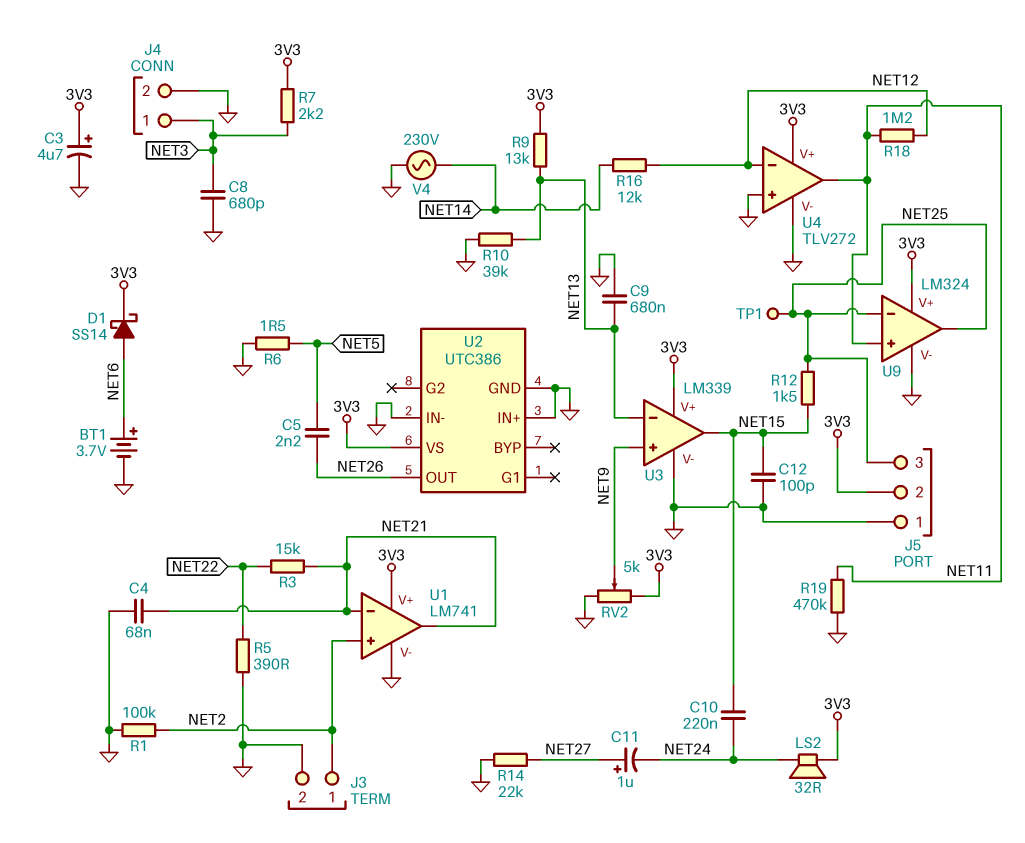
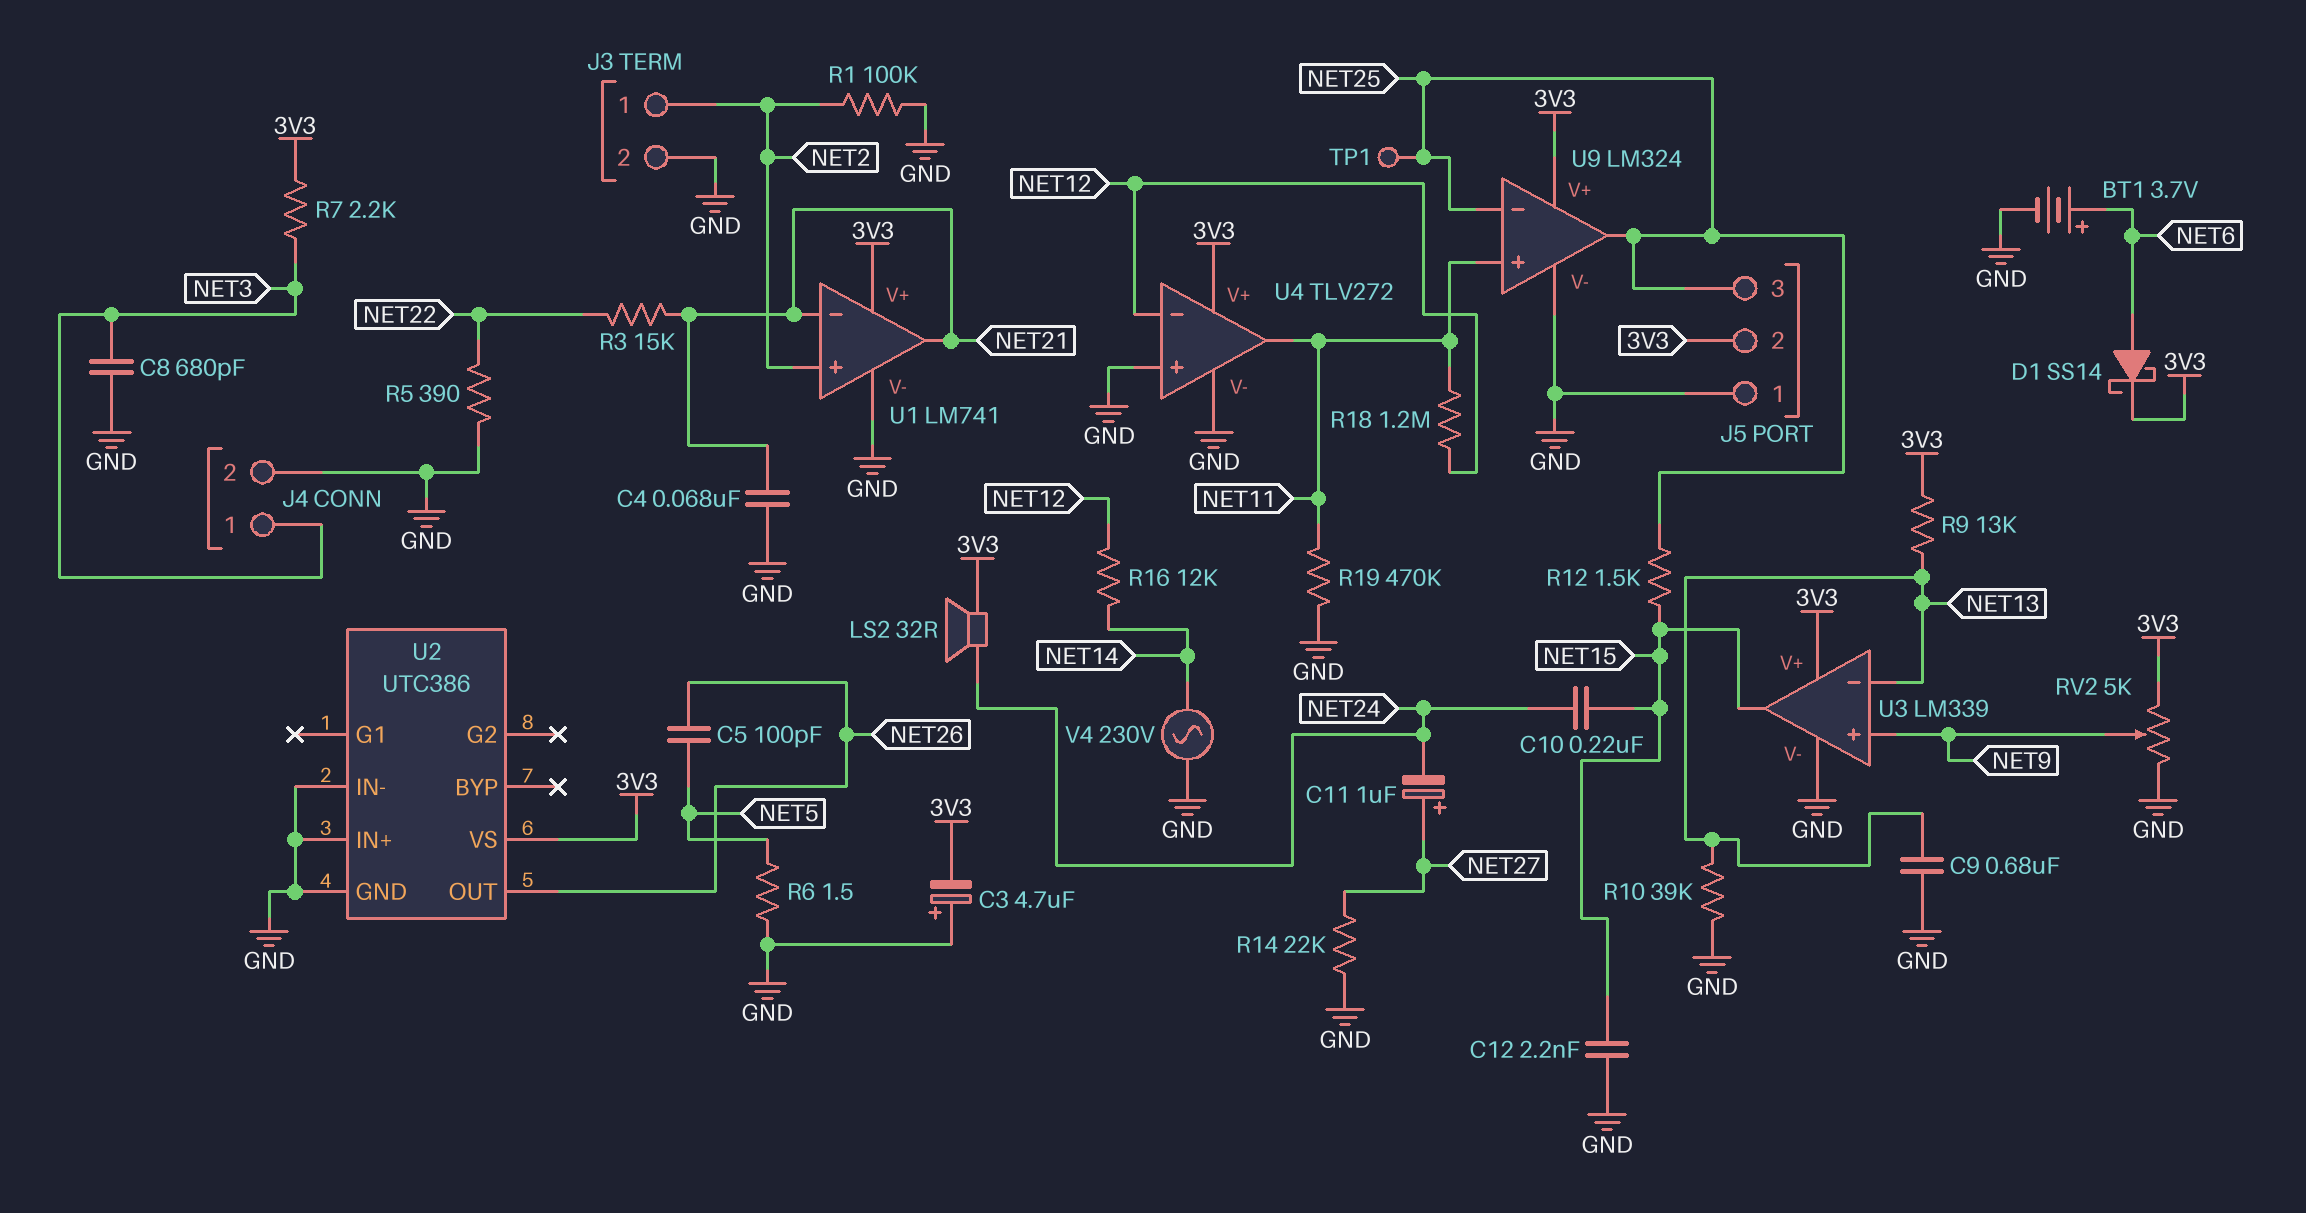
C3: 4.7uF (plus 3V3, minus GND) -> 4.7uF (plus GND, minus 3V3)
C5: 2.2nF (NET5, NET26) -> 100pF (NET5, NET26)
C12: 100pF (GND, NET15) -> 2.2nF (GND, NET15)

